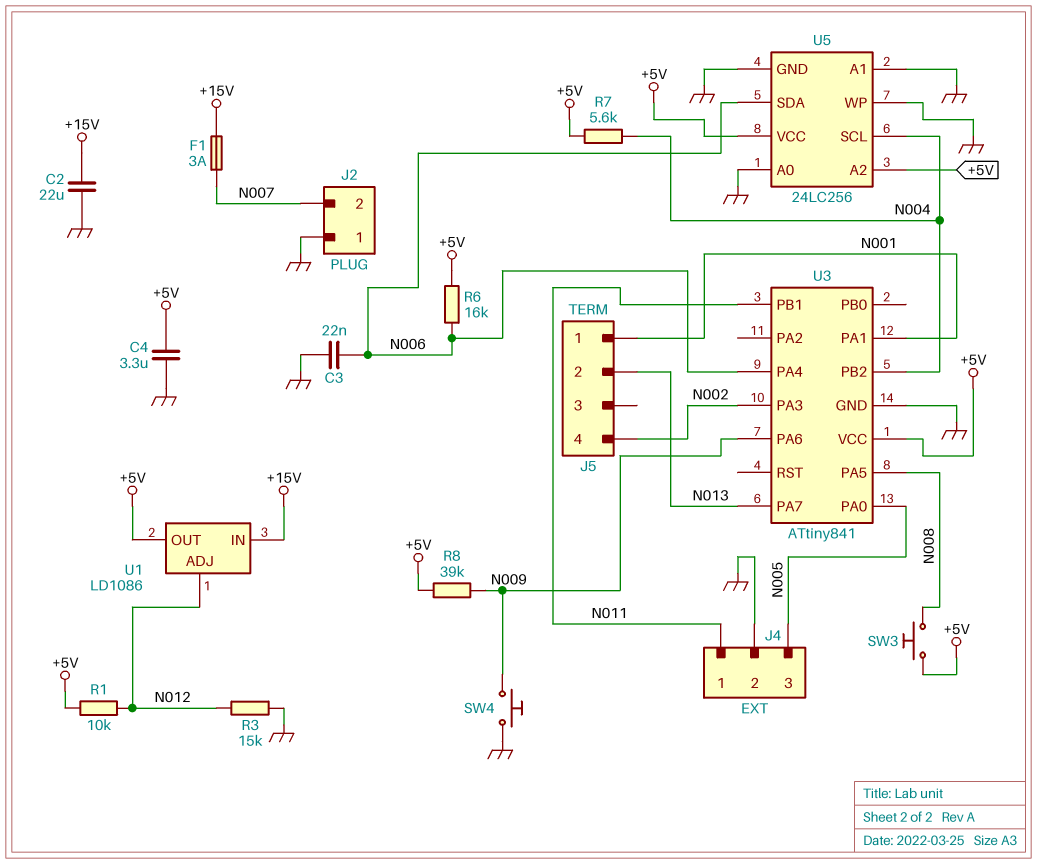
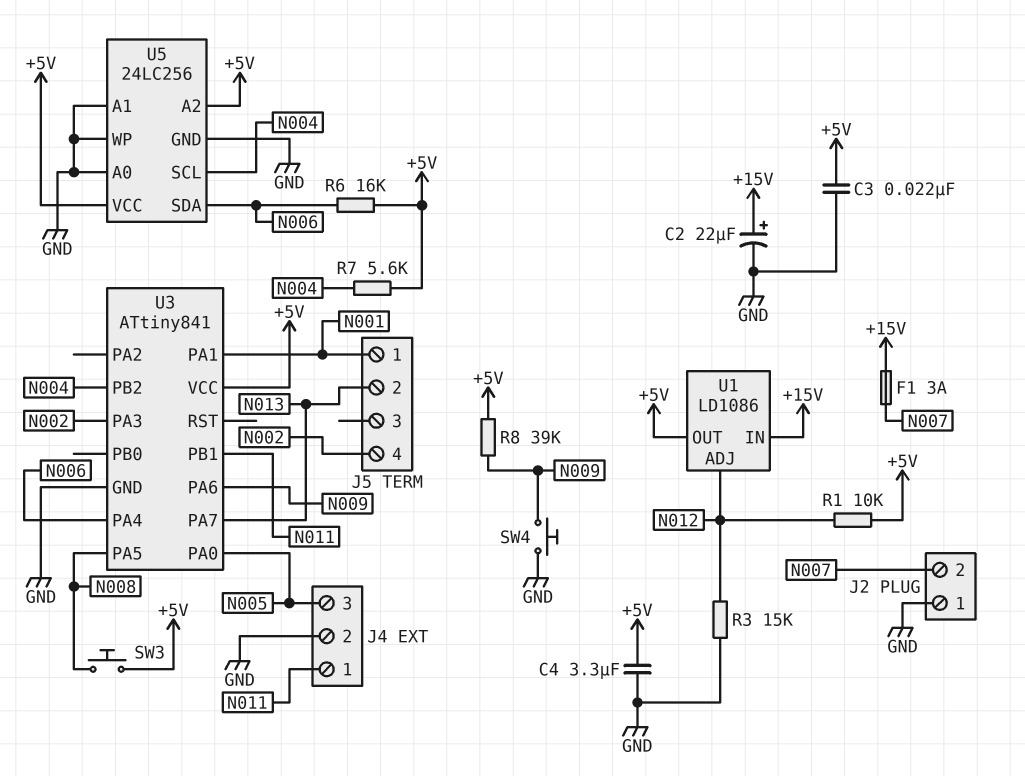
C2: 22uF (+15V, GND) -> 22uF (plus +15V, minus GND)
C3: 22nF (GND, N006) -> 22nF (+5V, GND)

